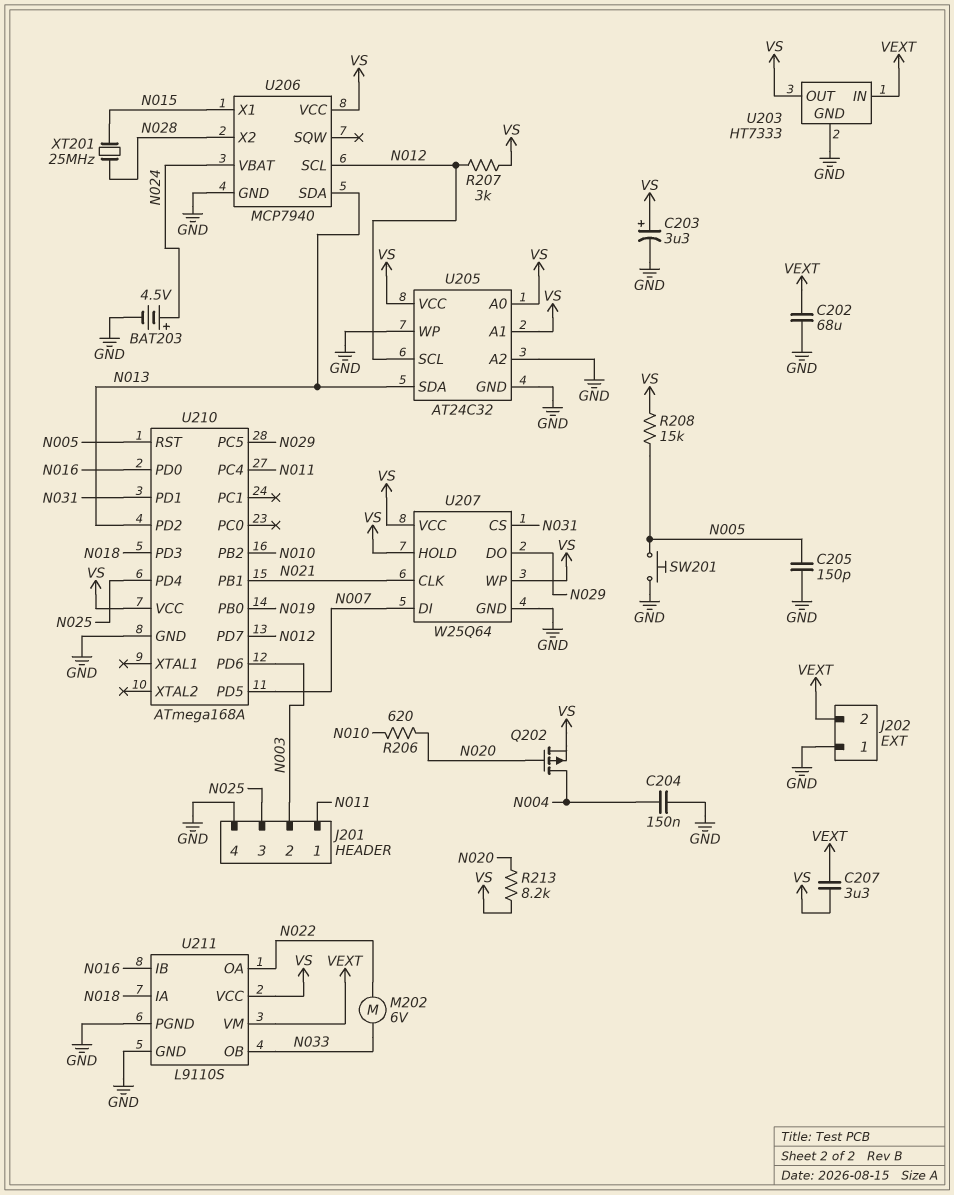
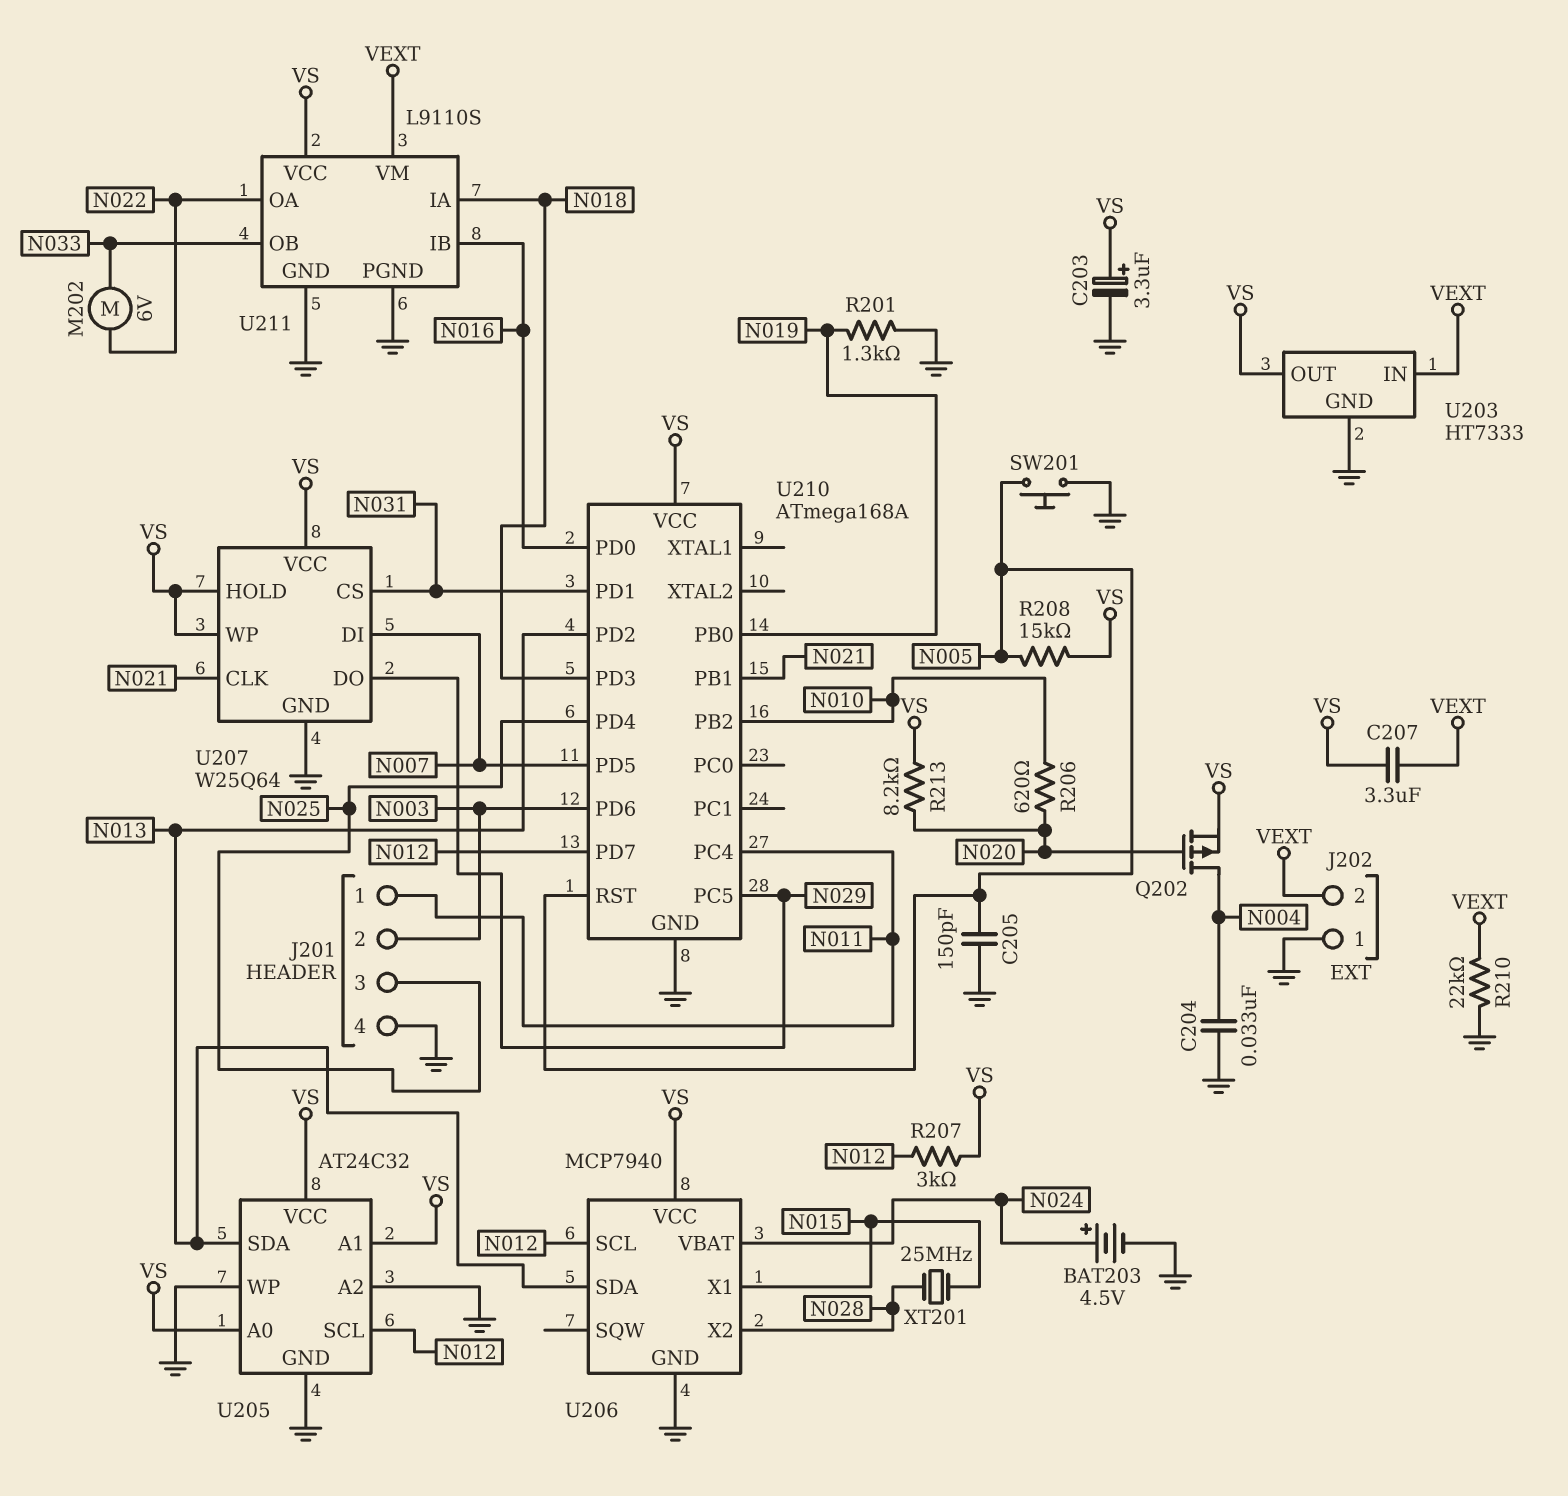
C202: 68uF (GND, VEXT) -> none
C204: 150nF (GND, N004) -> 33nF (GND, N004)
R201: none -> 1.3k (GND, N019)
R210: none -> 22k (GND, VEXT)

